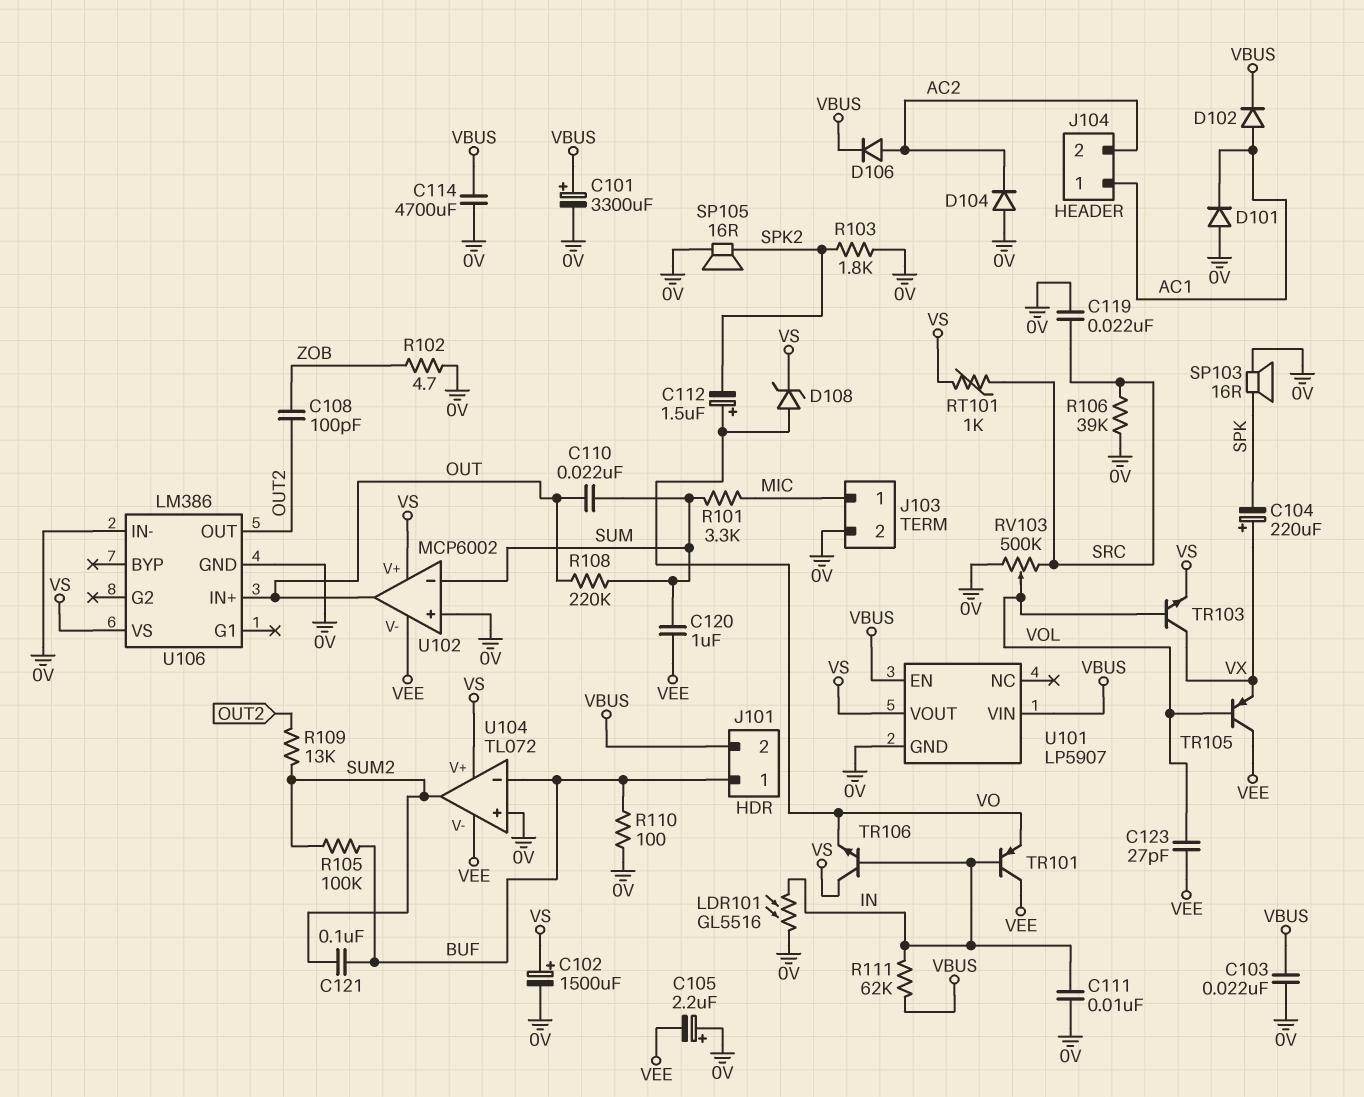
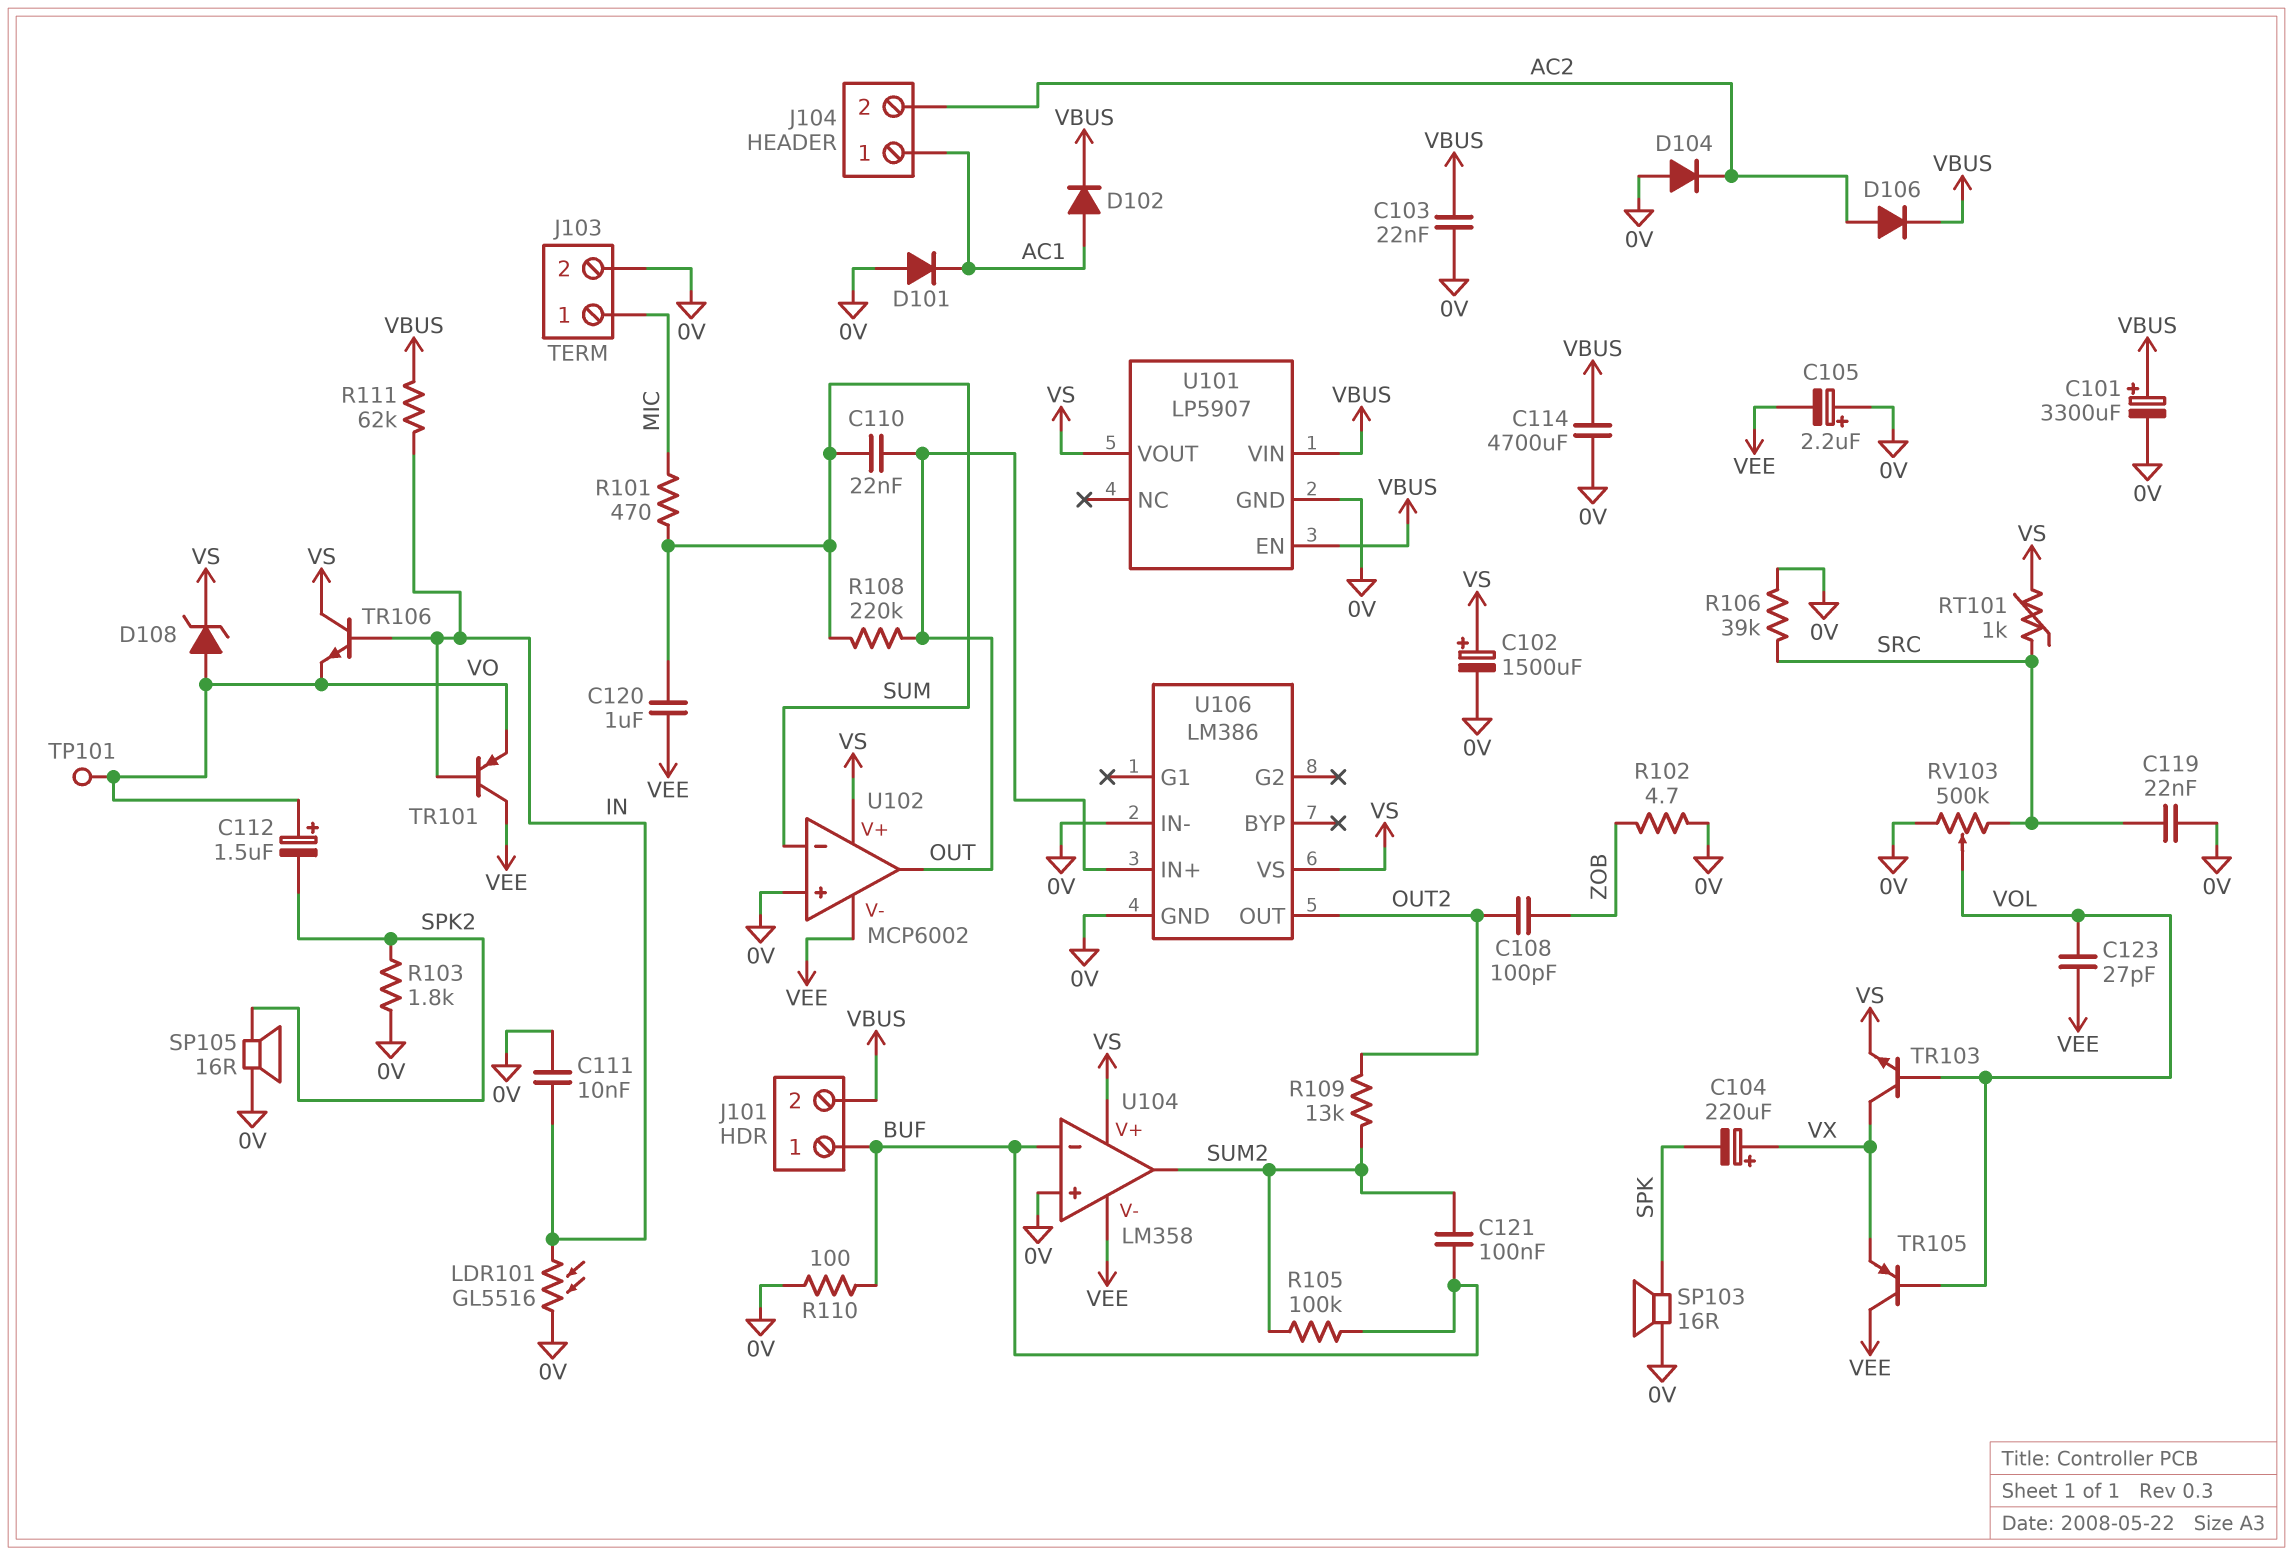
R101: 3.3k (MIC, SUM) -> 470 (MIC, SUM)
TP101: none -> test point (VO)
U104: TL072 -> LM358

